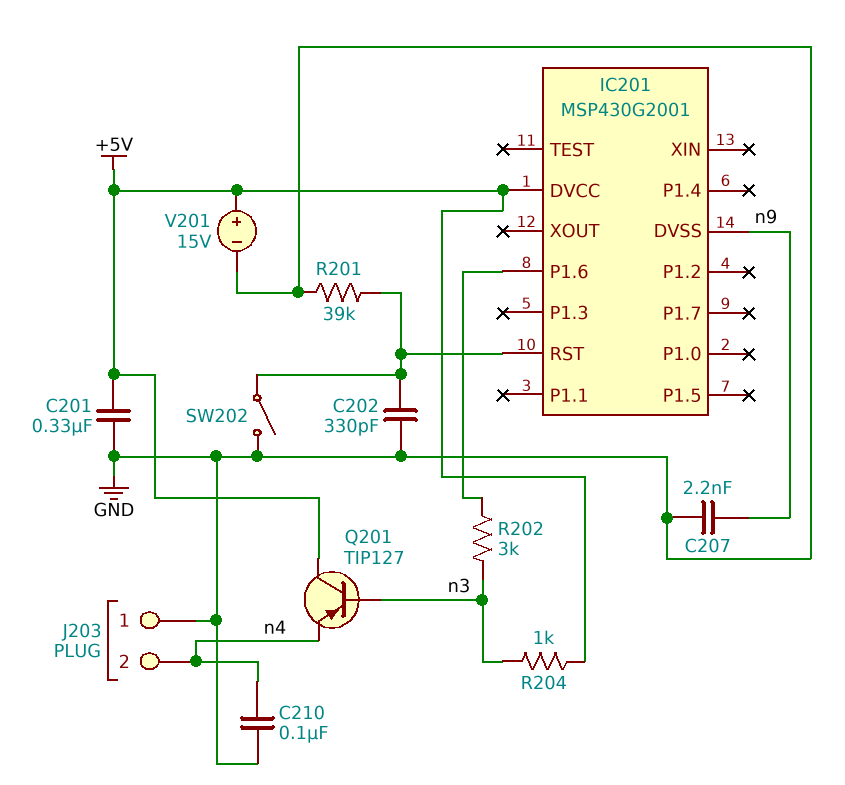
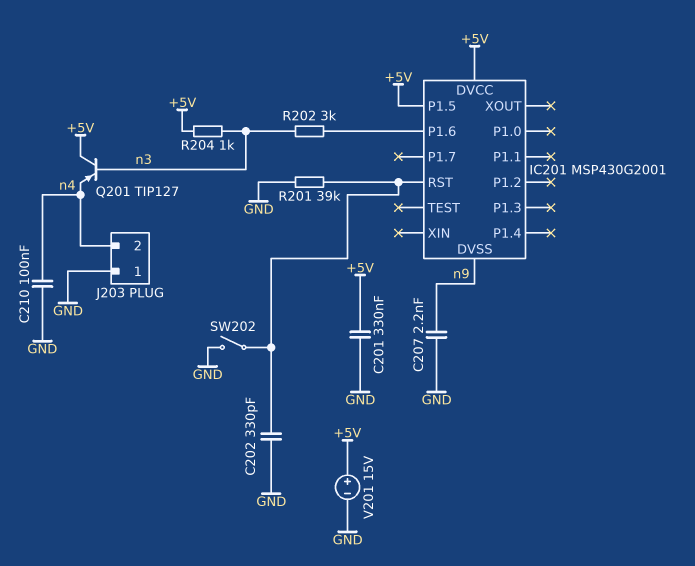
IC201 pin P1.5: none -> +5V

